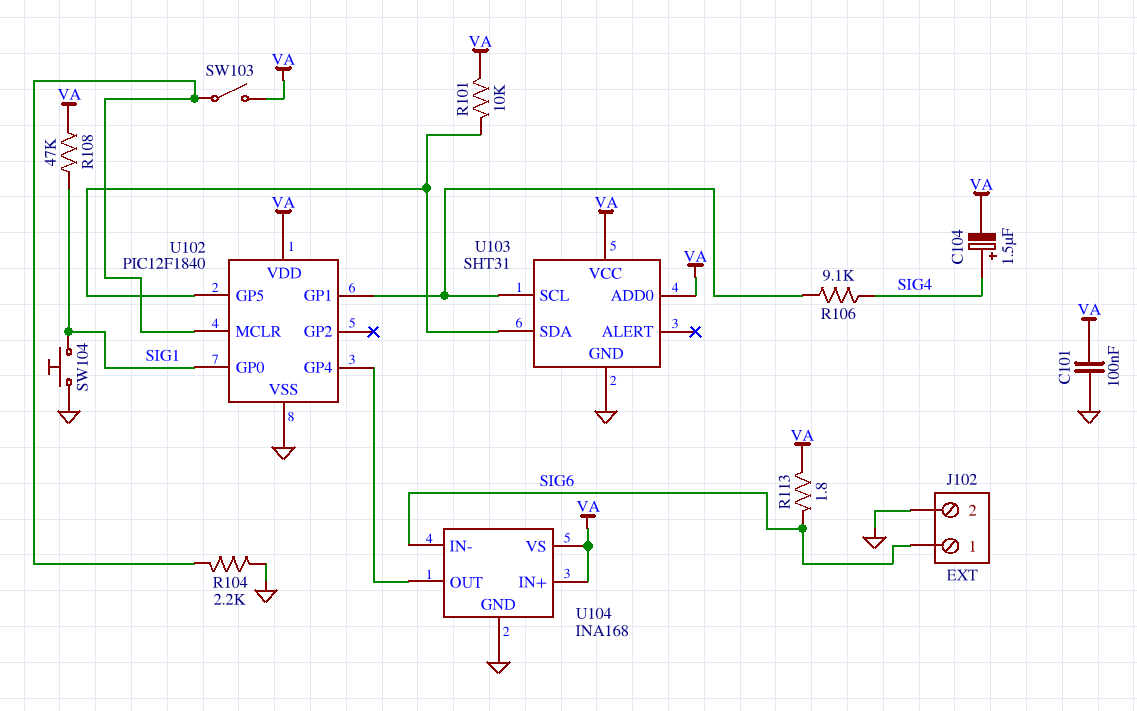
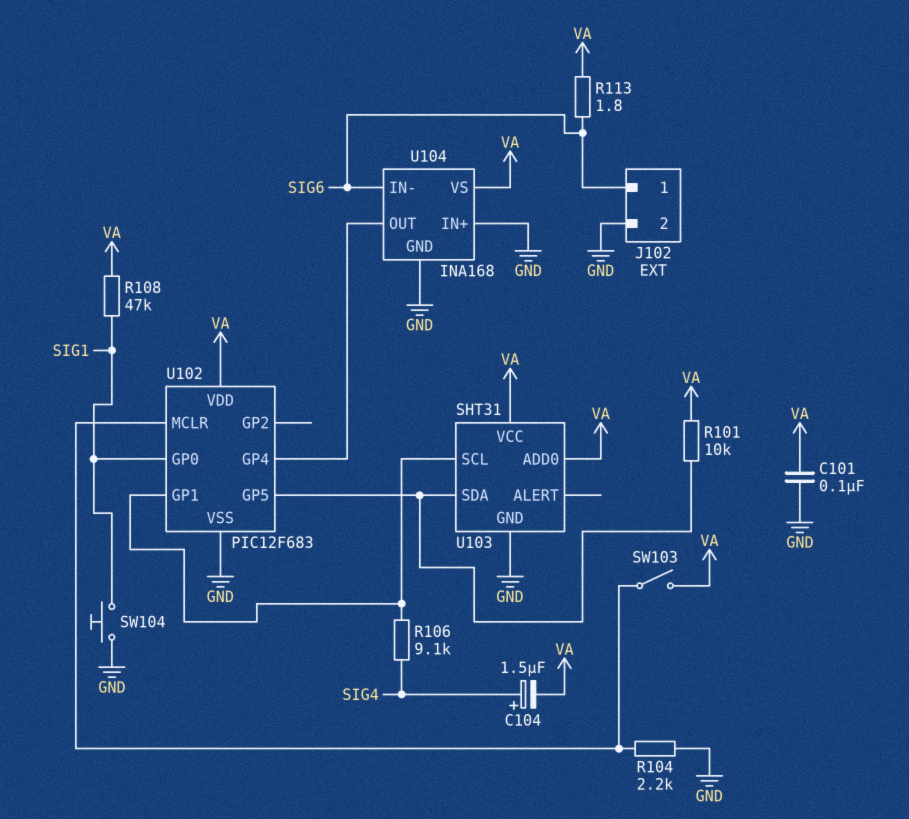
U102: PIC12F1840 -> PIC12F683
U104 pin IN+: VA -> GND

